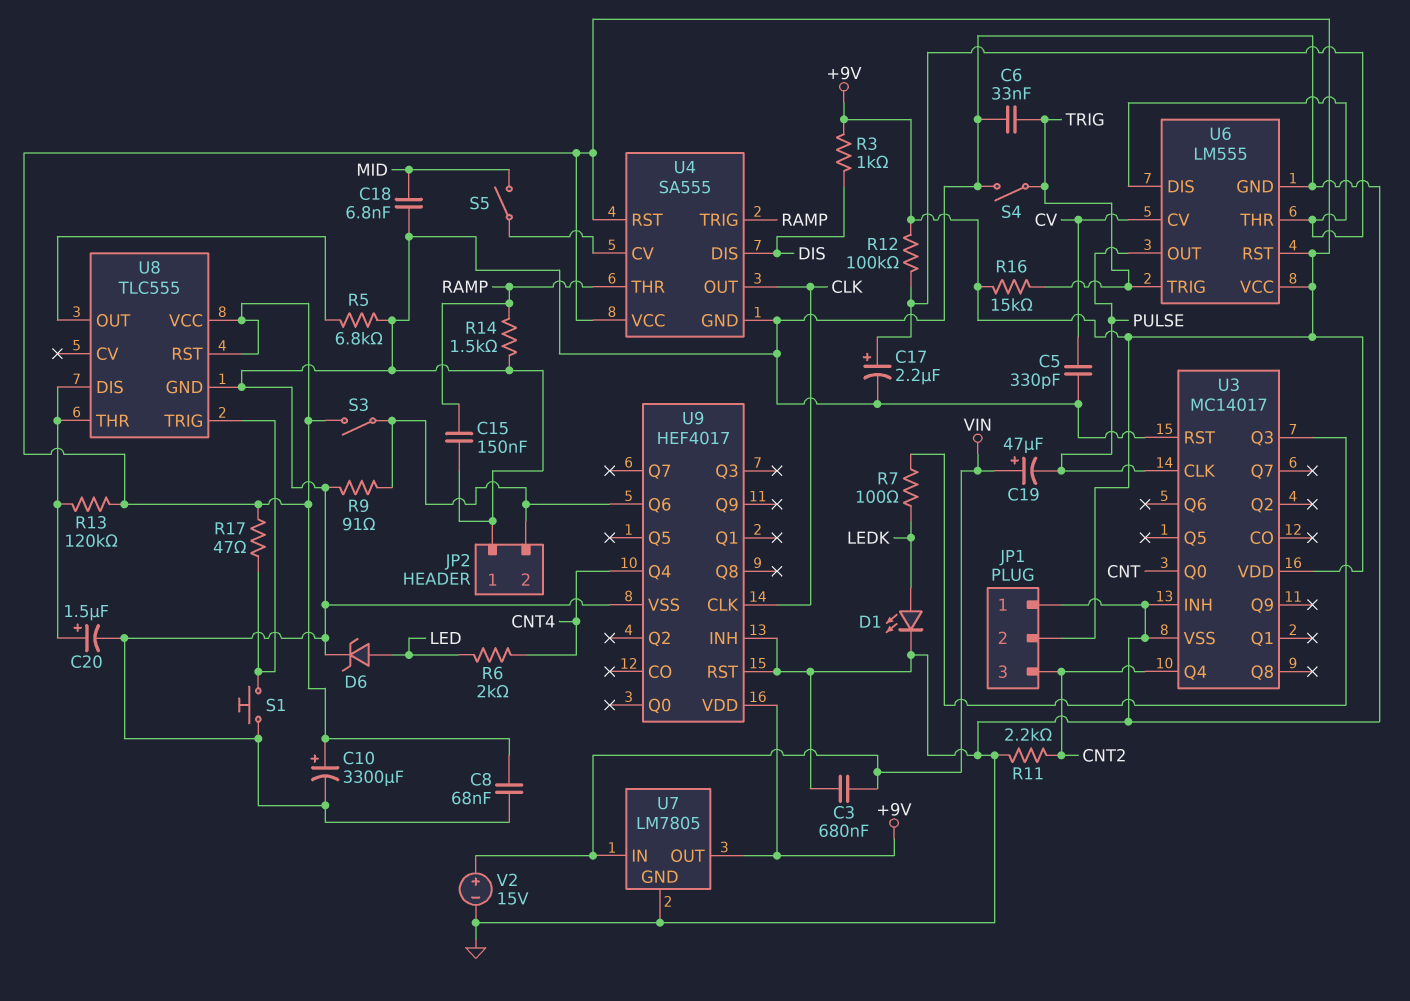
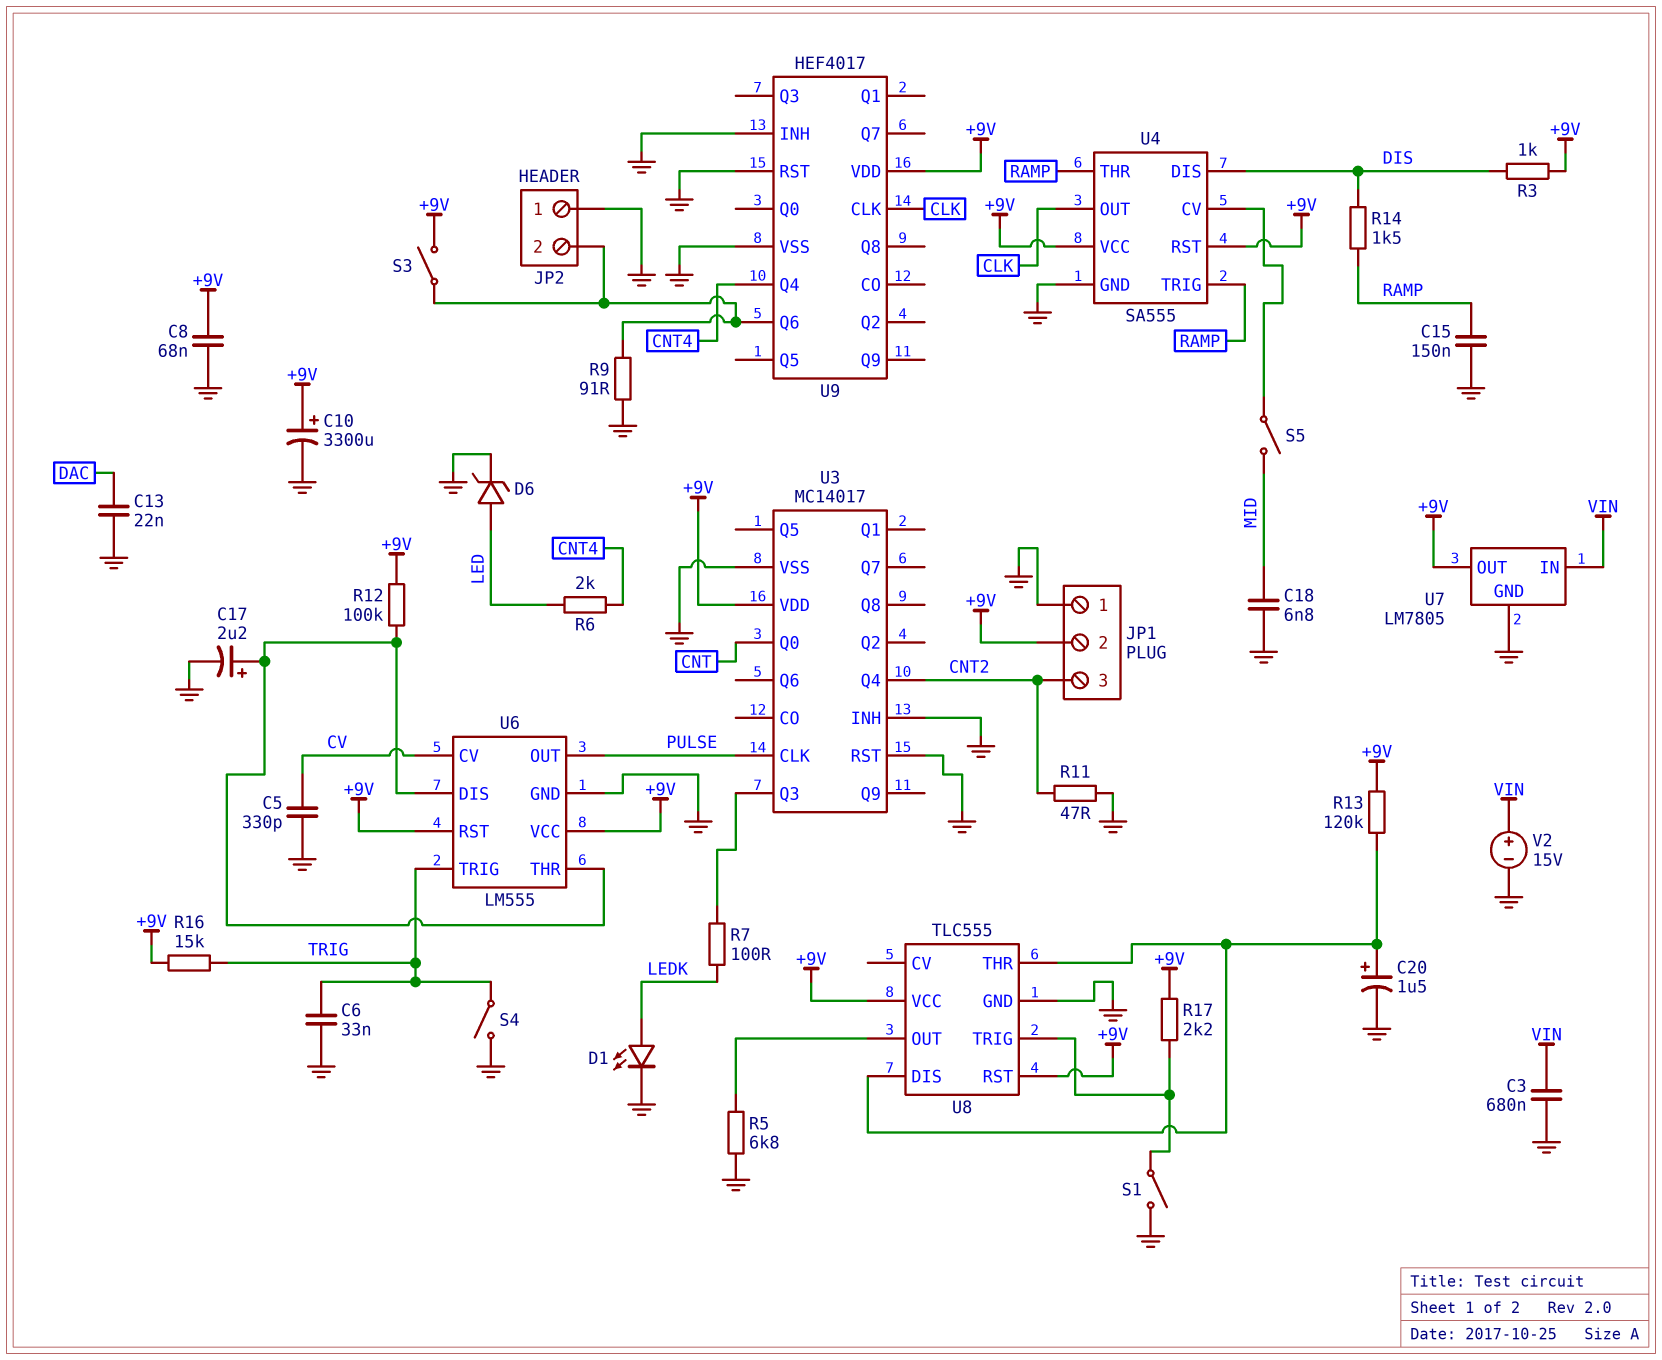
C13: none -> 22nF (DAC, GND)
C19: 47uF (plus VIN, minus PULSE) -> none
R11: 2.2k (CNT2, GND) -> 47 (CNT2, GND)
R14: 1.5k (GND, RAMP) -> 1.5k (DIS, RAMP)
R17: 47 (+9V, U8/TRIG) -> 2.2k (+9V, U8/TRIG)
S1: button (GND, U8/TRIG) -> switch (GND, U8/TRIG)

